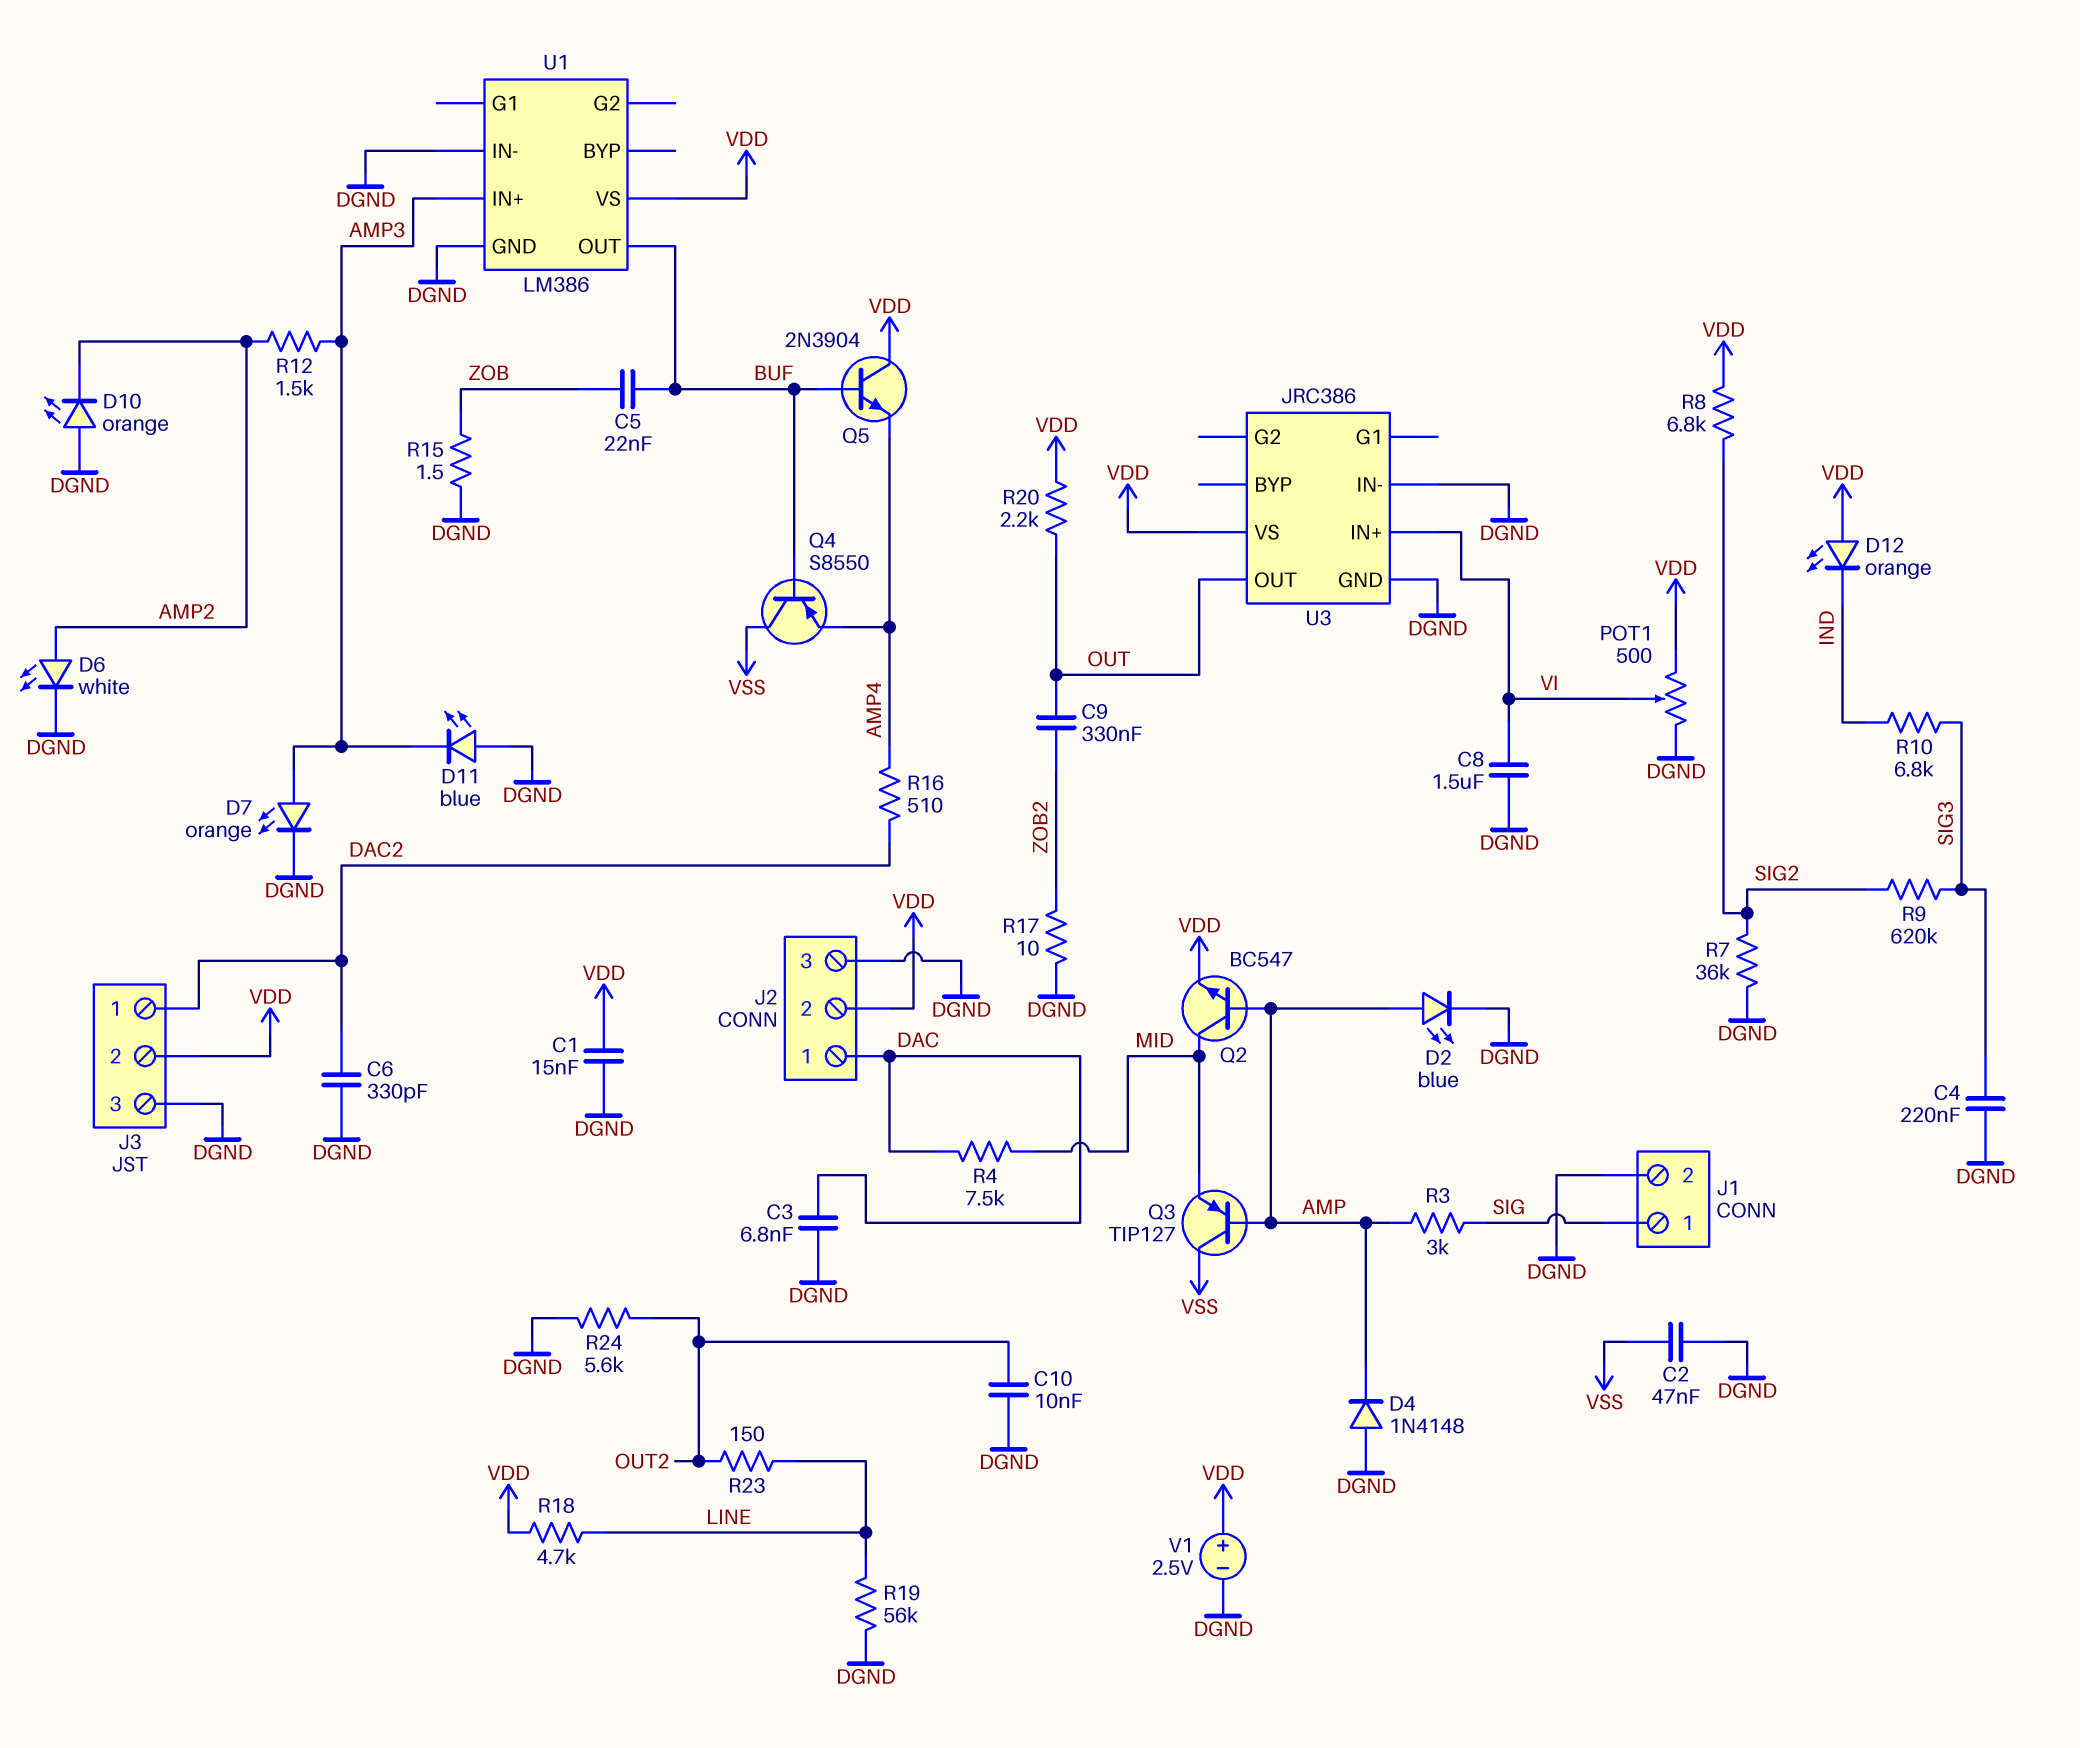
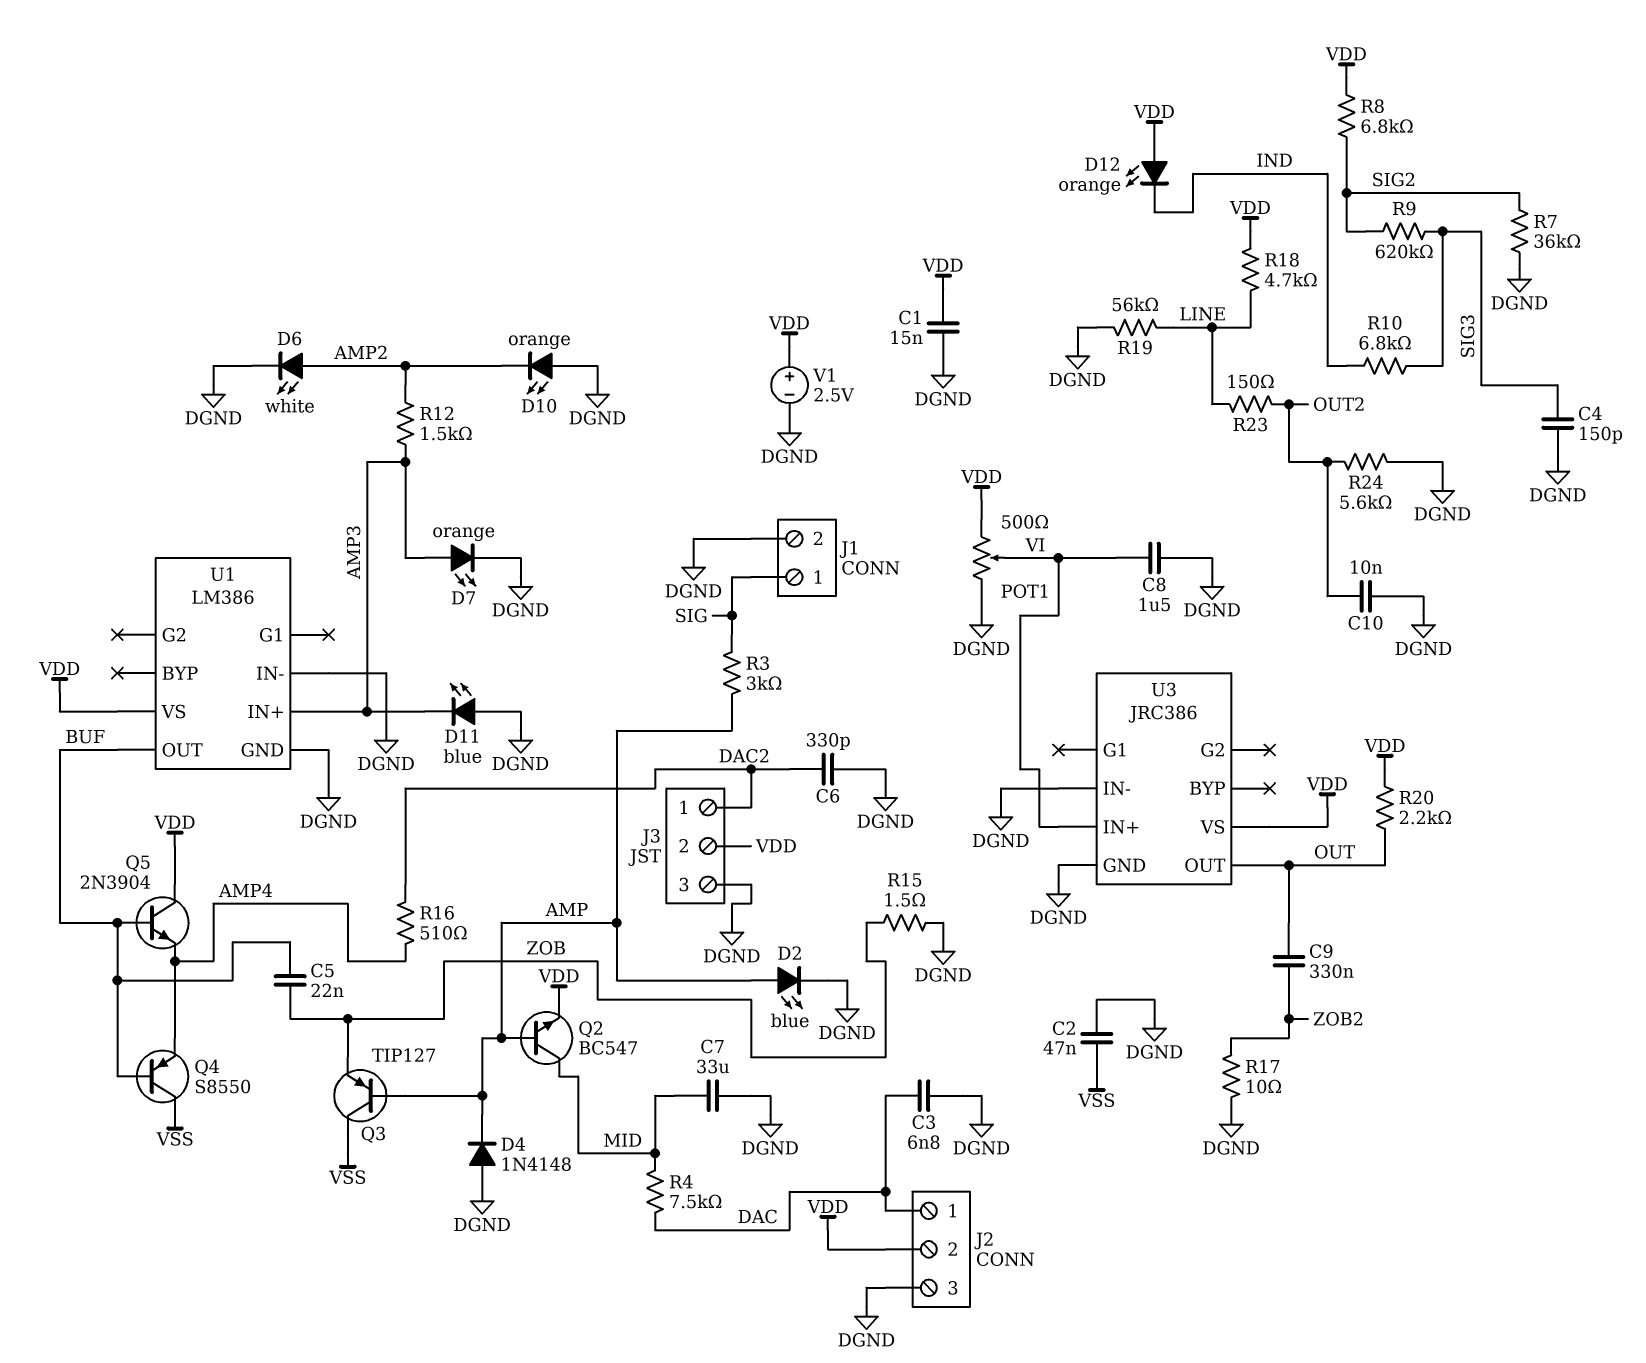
C4: 220nF (DGND, SIG3) -> 150pF (DGND, SIG3)
C7: none -> 33uF (DGND, MID)
Q3: PNP TIP127 (B AMP, C VSS, E MID) -> PNP TIP127 (B AMP, C VSS, E ZOB)

